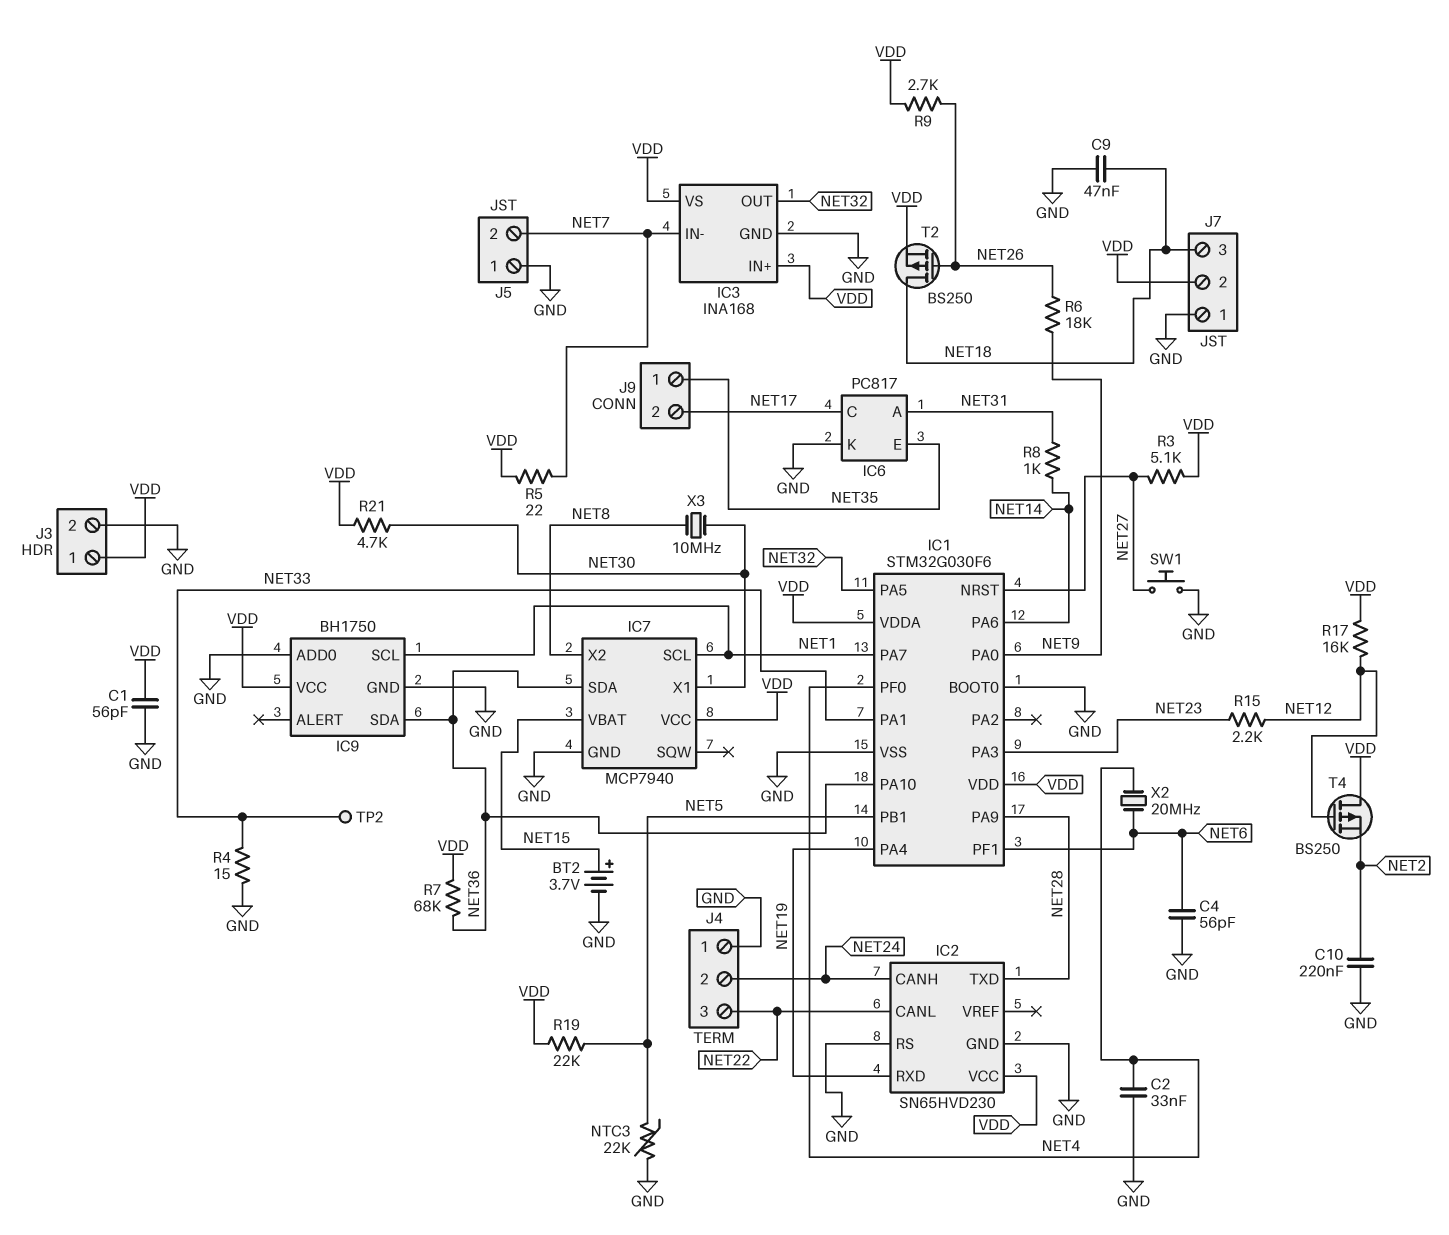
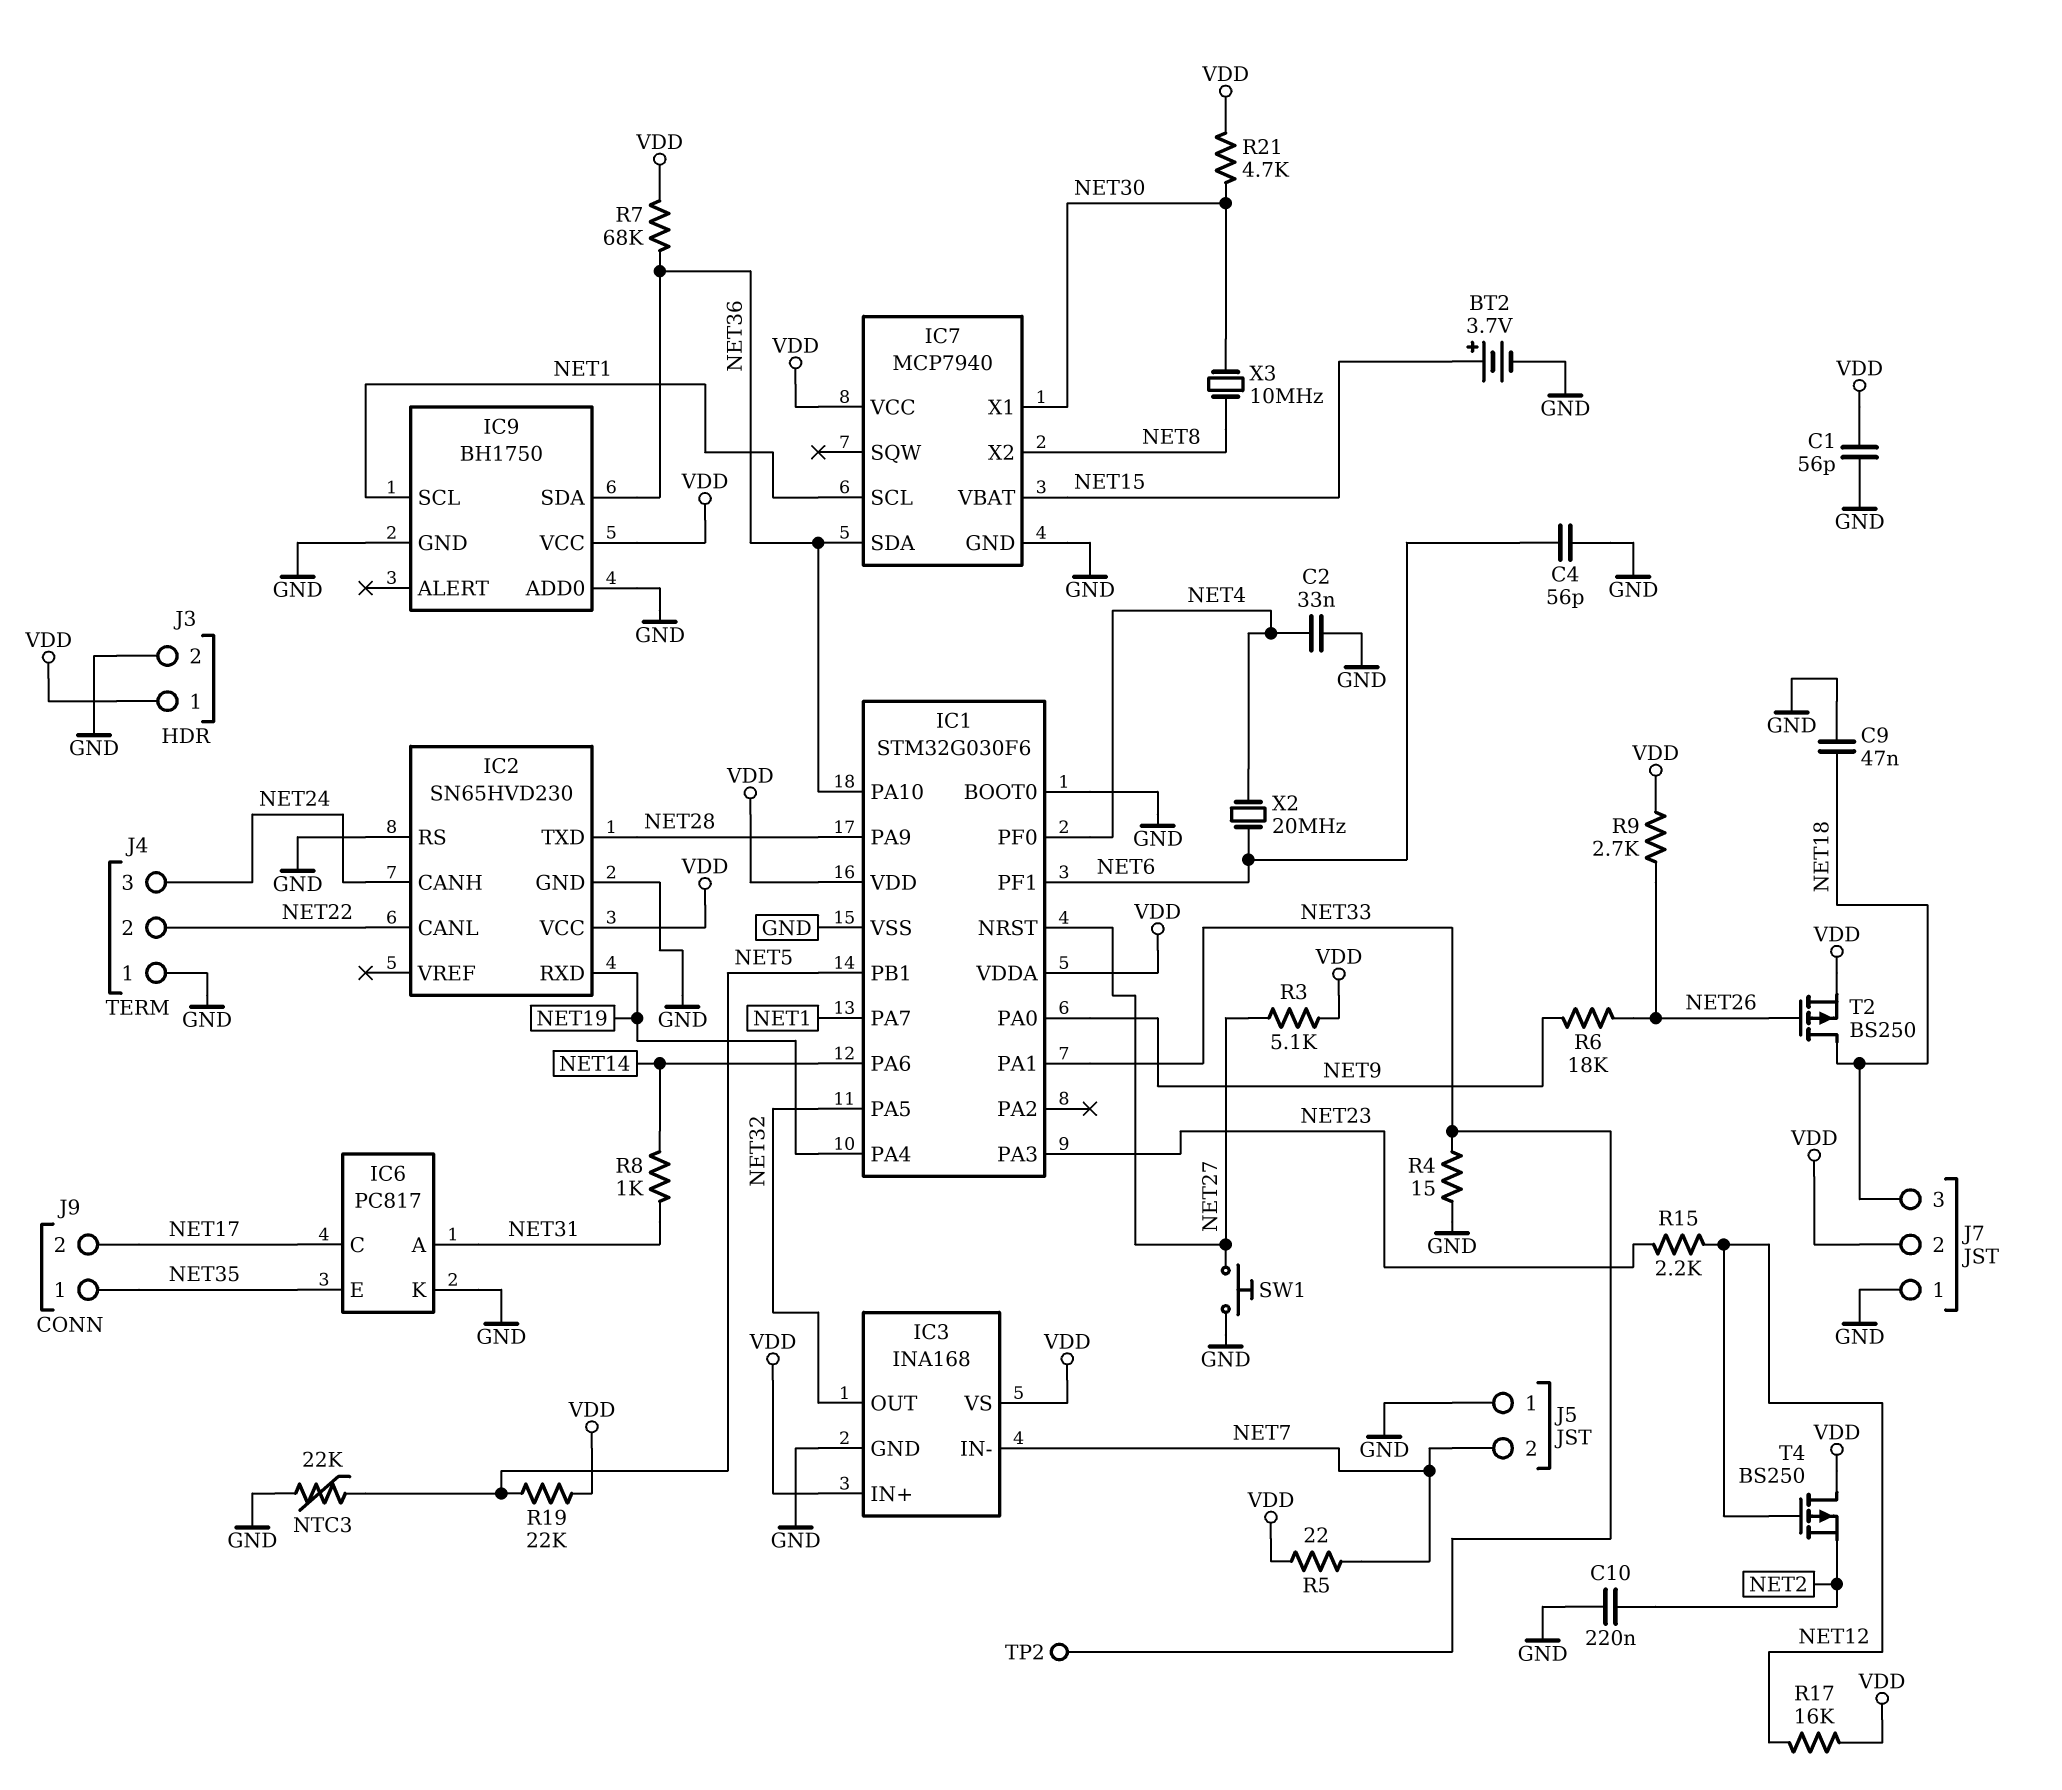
J4 pin 2: NET24 -> NET22
J4 pin 3: NET22 -> NET24

